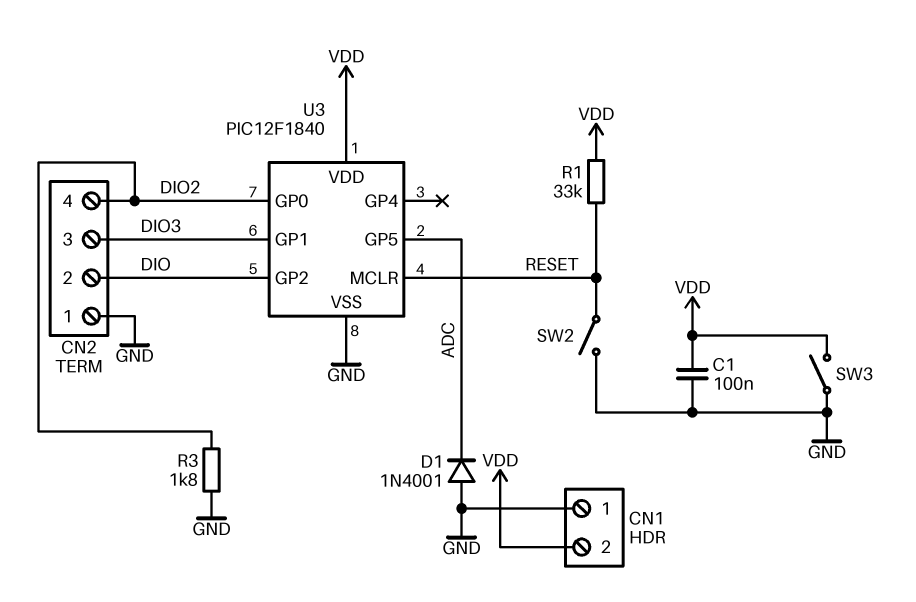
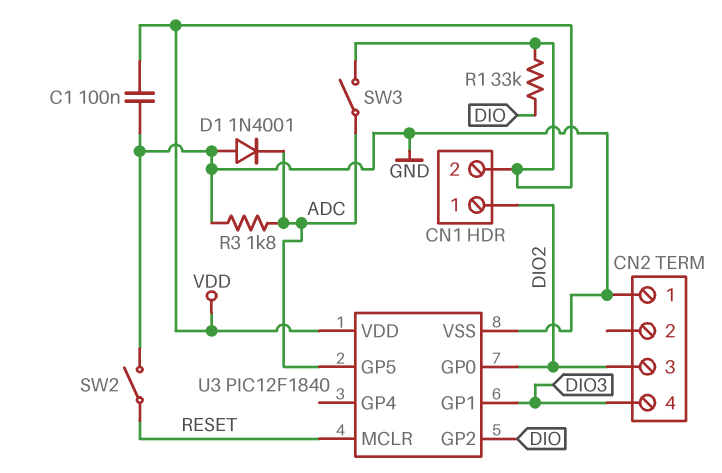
CN1 pin 1: GND -> DIO2
CN2 pin 2: DIO -> none
CN2 pin 3: DIO3 -> DIO2
CN2 pin 4: DIO2 -> DIO3
R1: 33k (RESET, VDD) -> 33k (DIO, VDD)
R3: 1.8k (DIO2, GND) -> 1.8k (ADC, GND)
SW3: switch (GND, VDD) -> switch (ADC, VDD)

